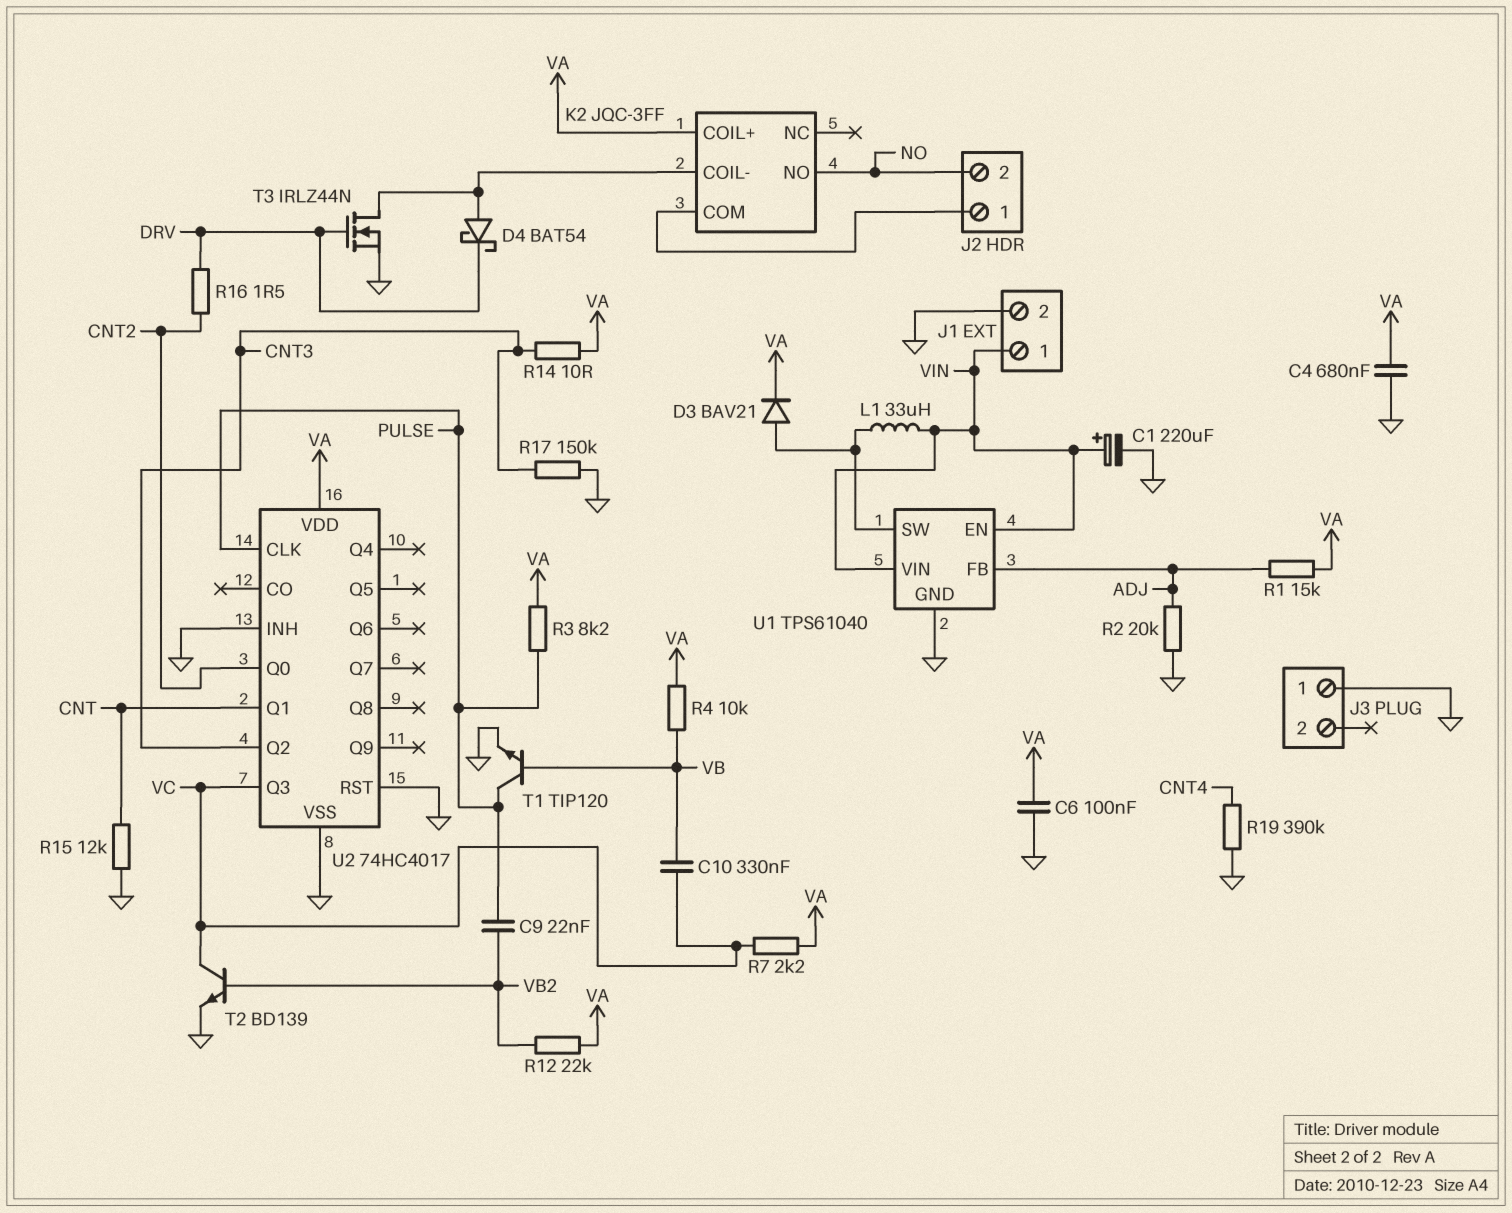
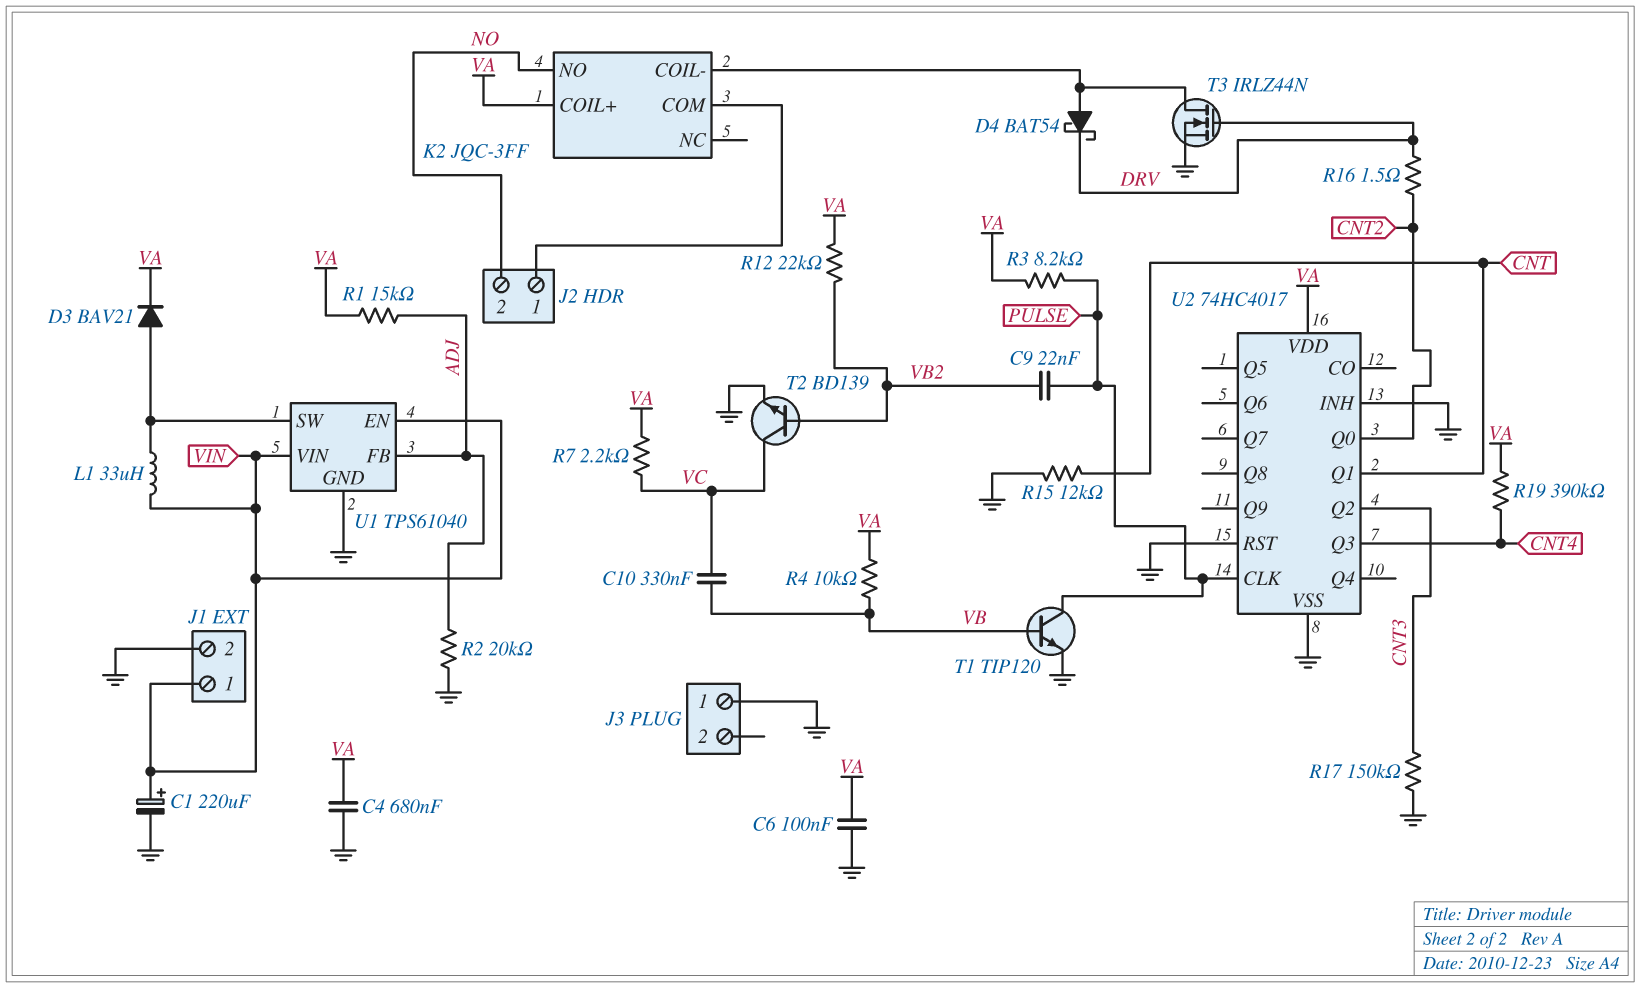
R14: 10 (CNT3, VA) -> none
R19: 390k (CNT4, GND) -> 390k (CNT4, VA)
U2 pin Q3: VC -> CNT4

